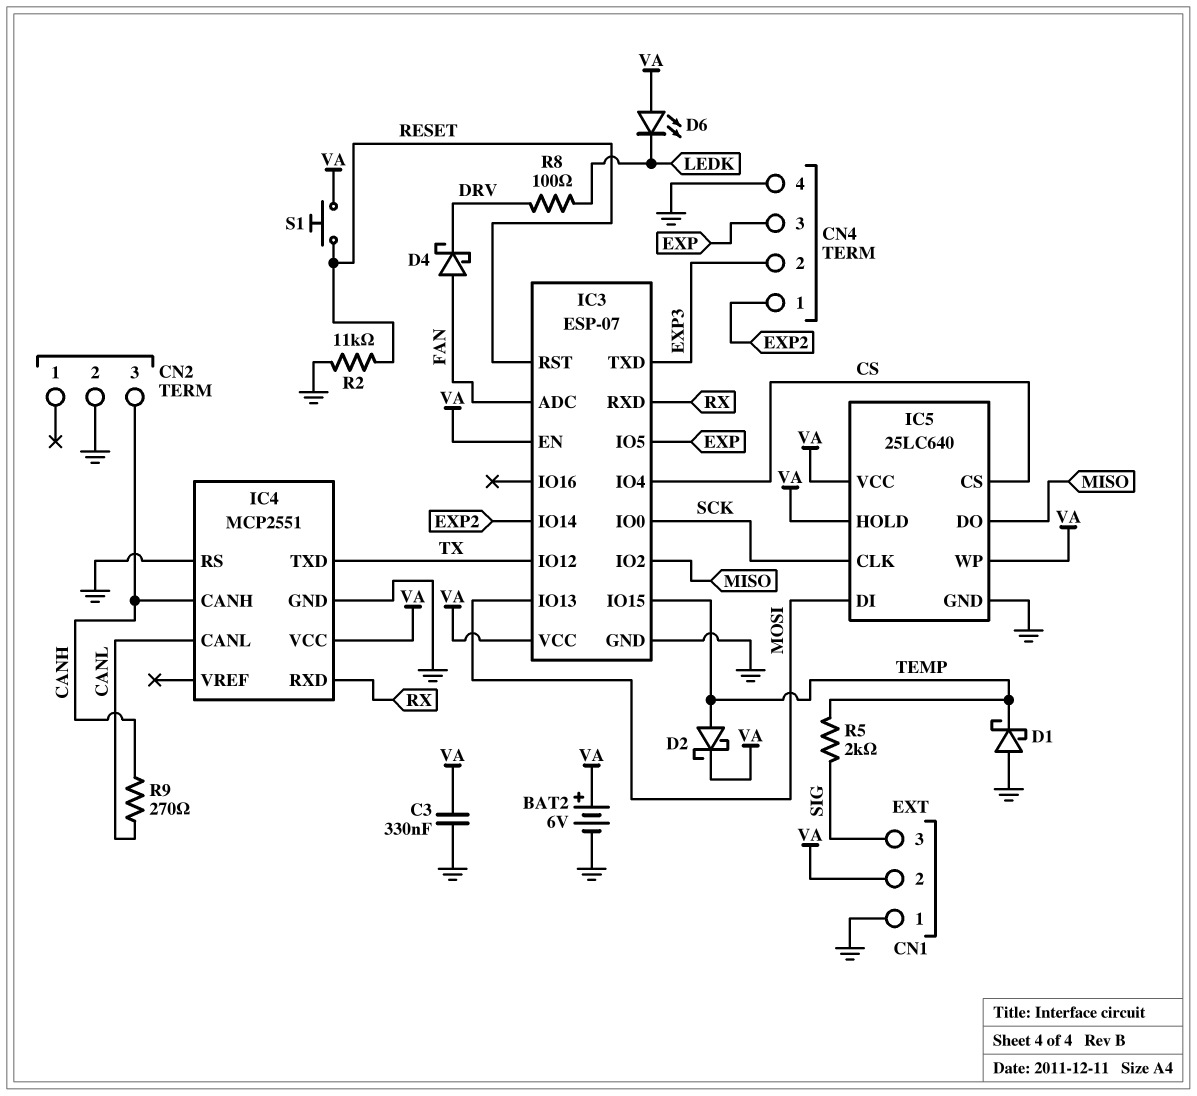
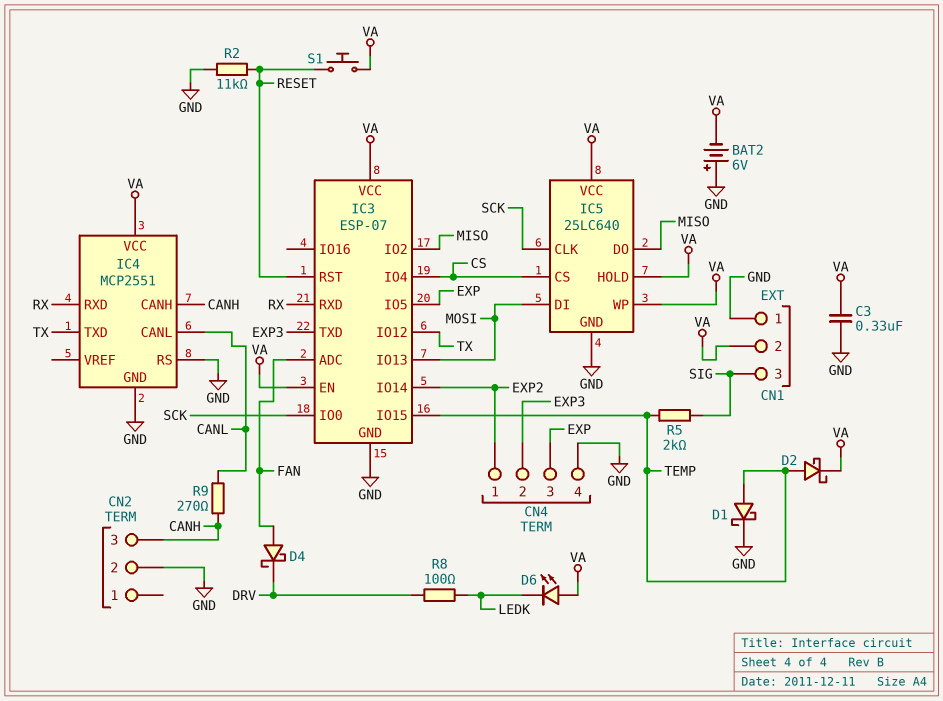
BAT2: 6V (plus VA, minus GND) -> 6V (plus GND, minus VA)
D1: schottky (A GND, K TEMP) -> schottky (A TEMP, K GND)

